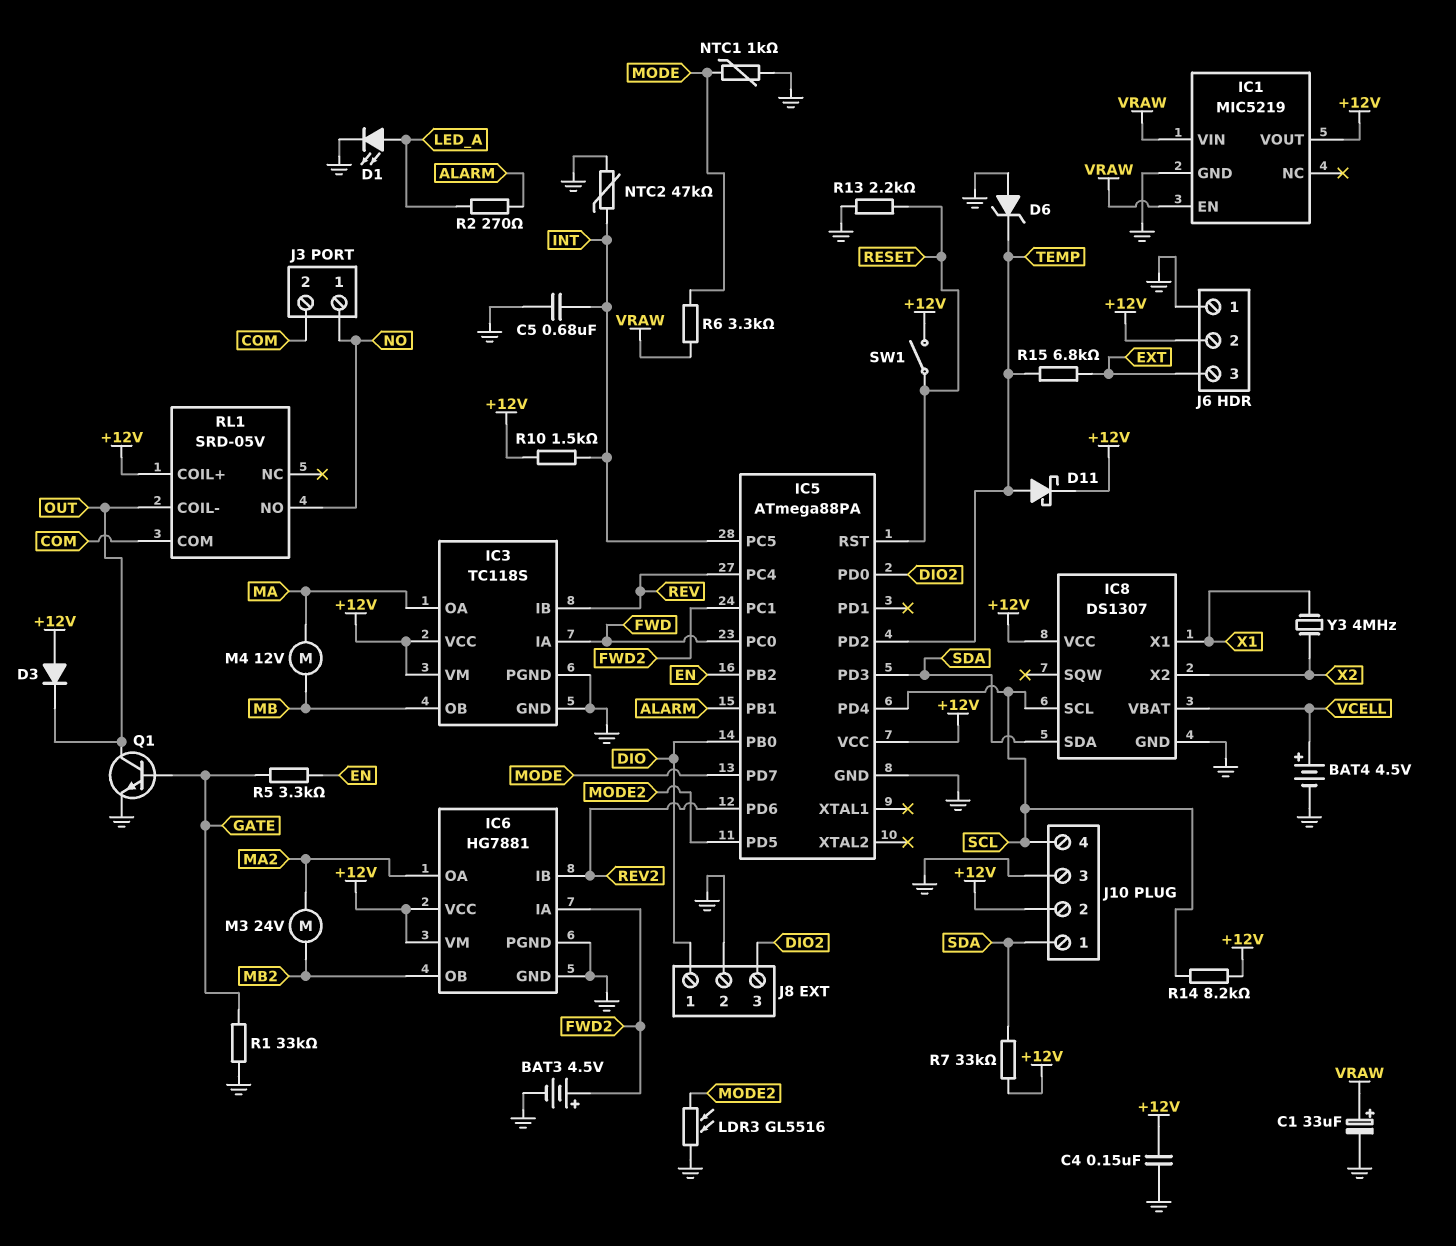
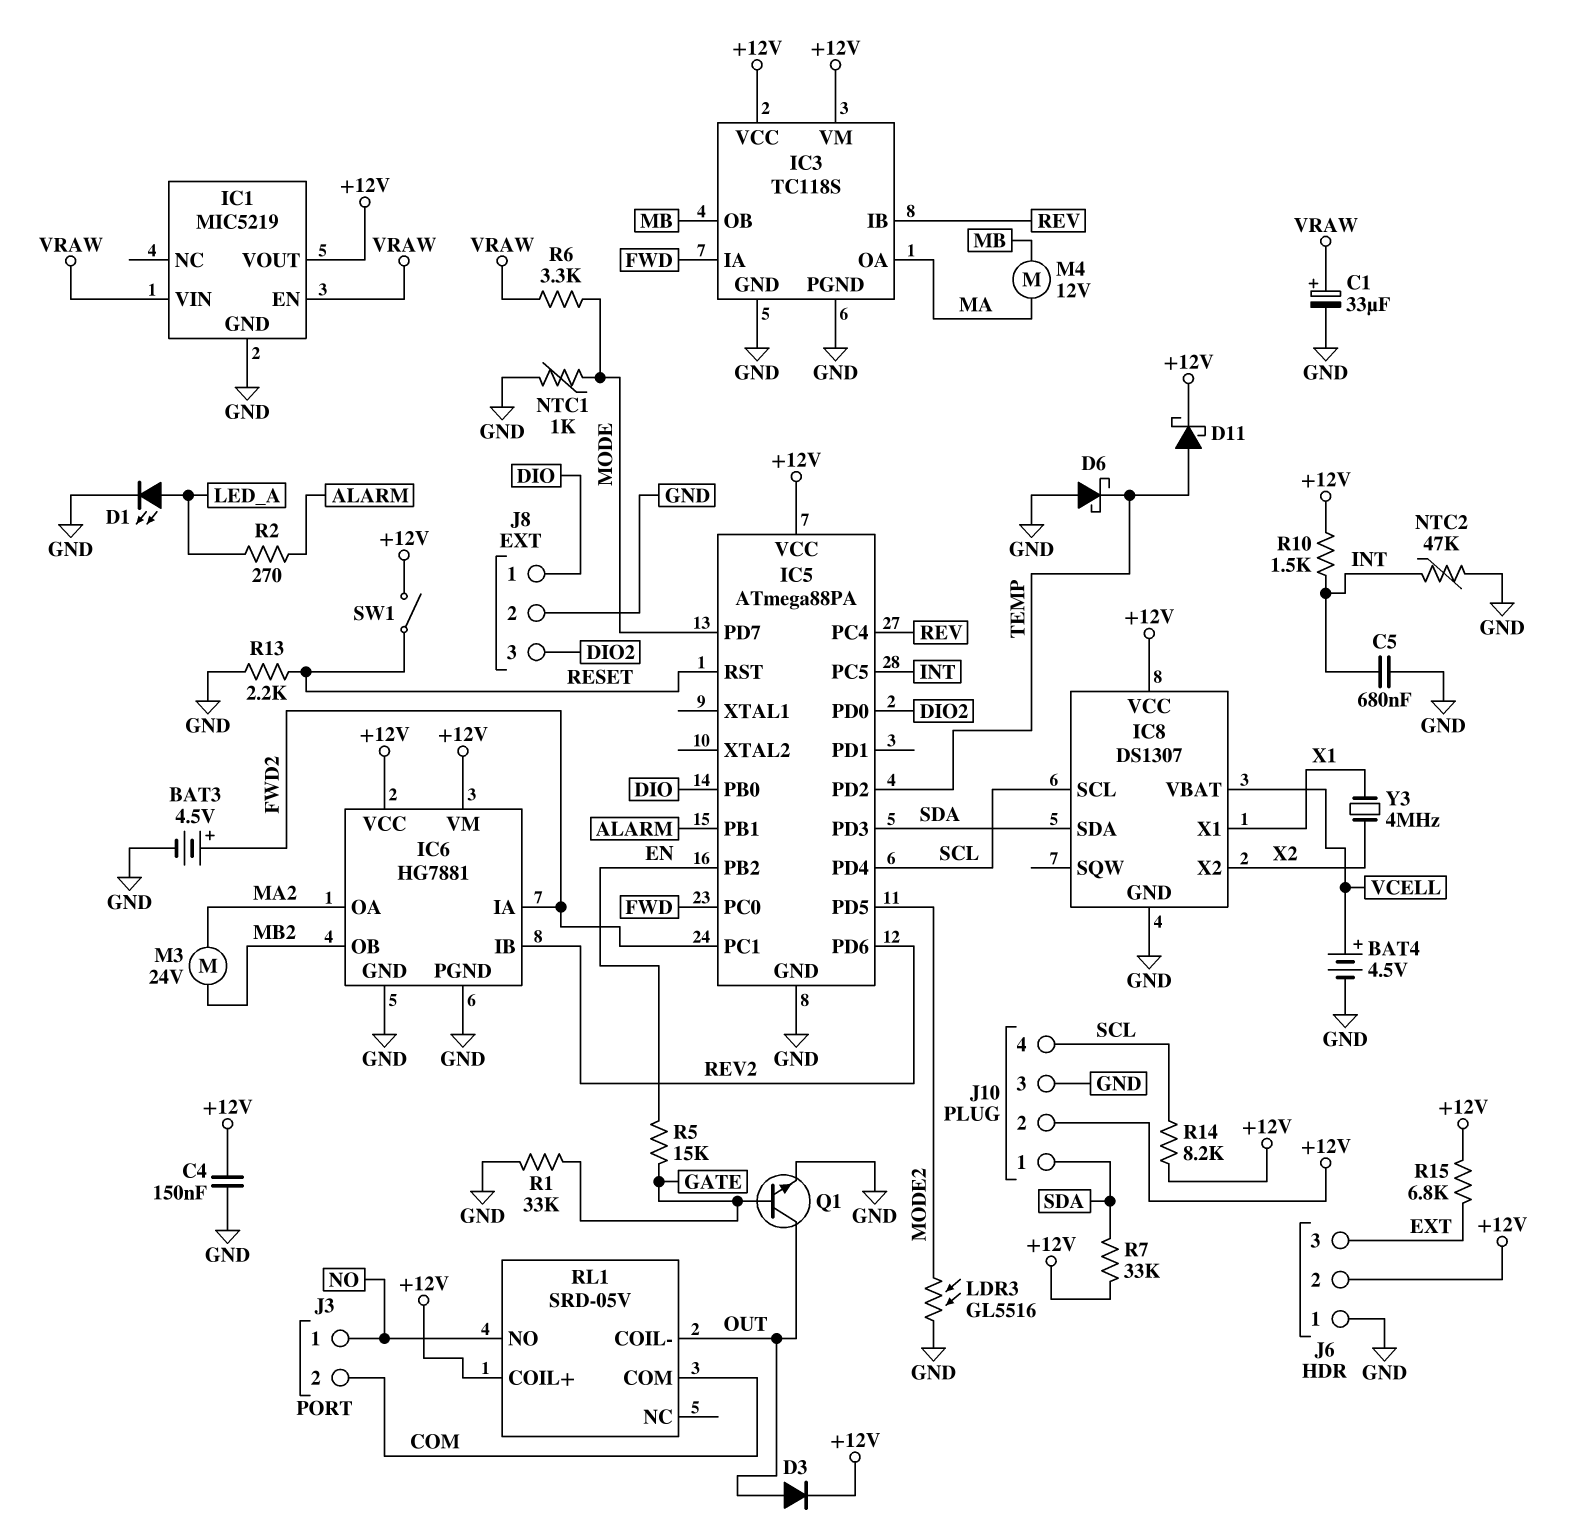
D3: diode (A +12V, K OUT) -> diode (A OUT, K +12V)
D6: zener (A GND, K TEMP) -> schottky (A GND, K TEMP)
R5: 3.3k (EN, GATE) -> 15k (EN, GATE)
R15: 6.8k (EXT, TEMP) -> 6.8k (+12V, EXT)

